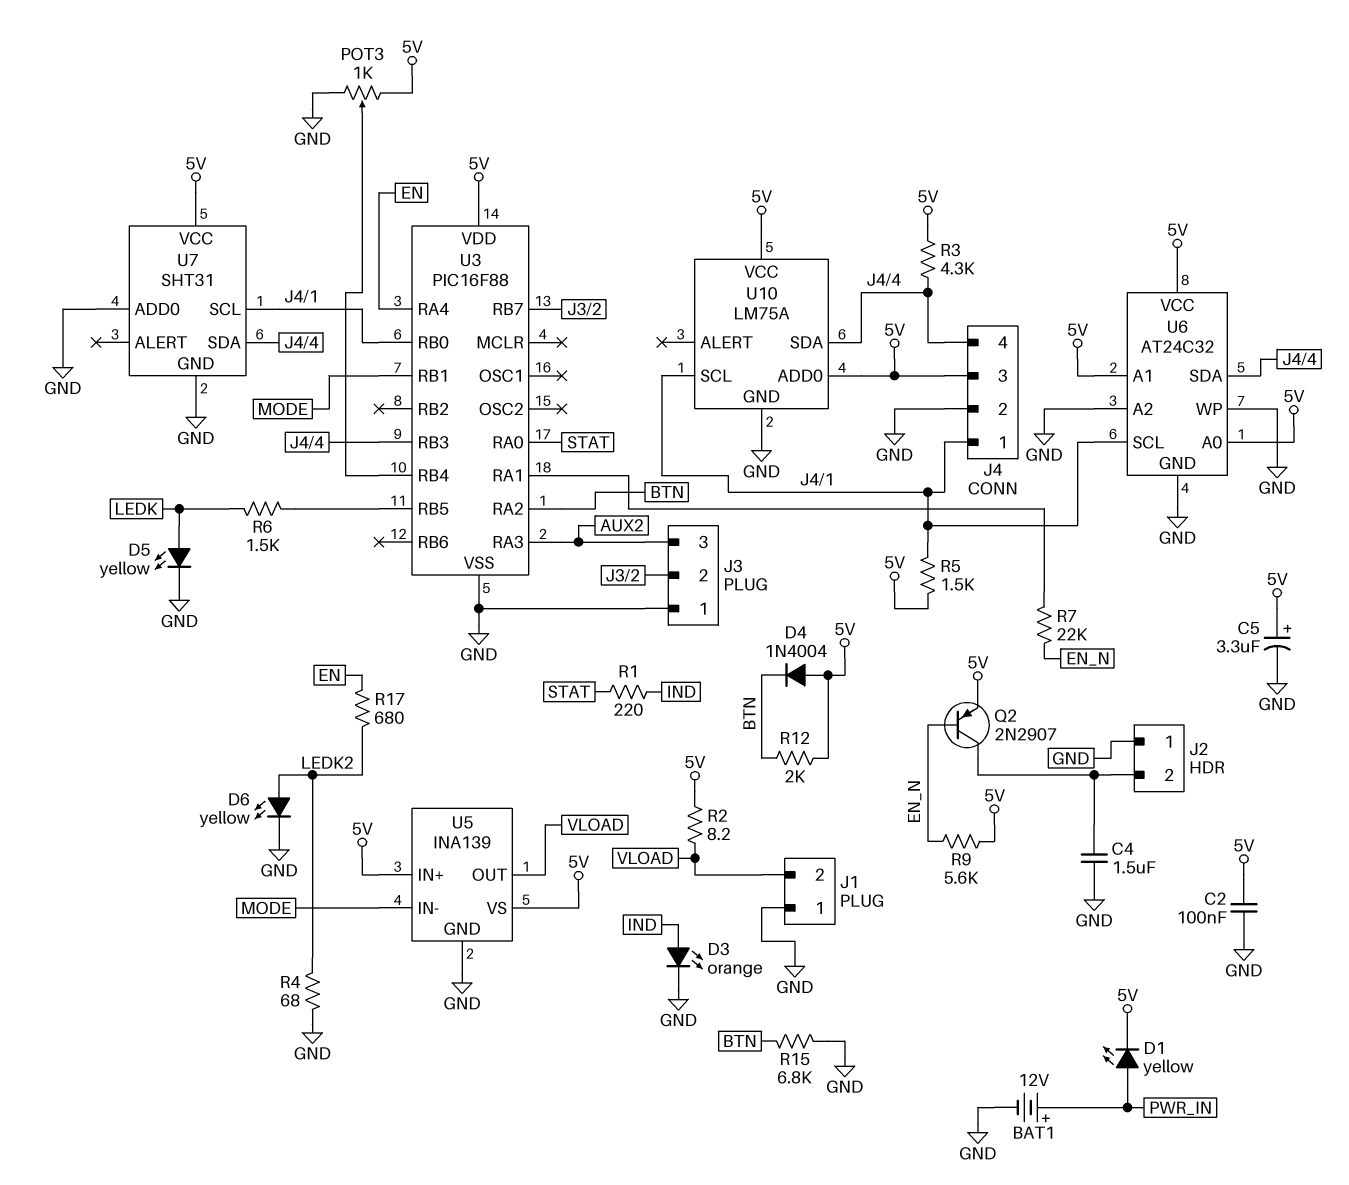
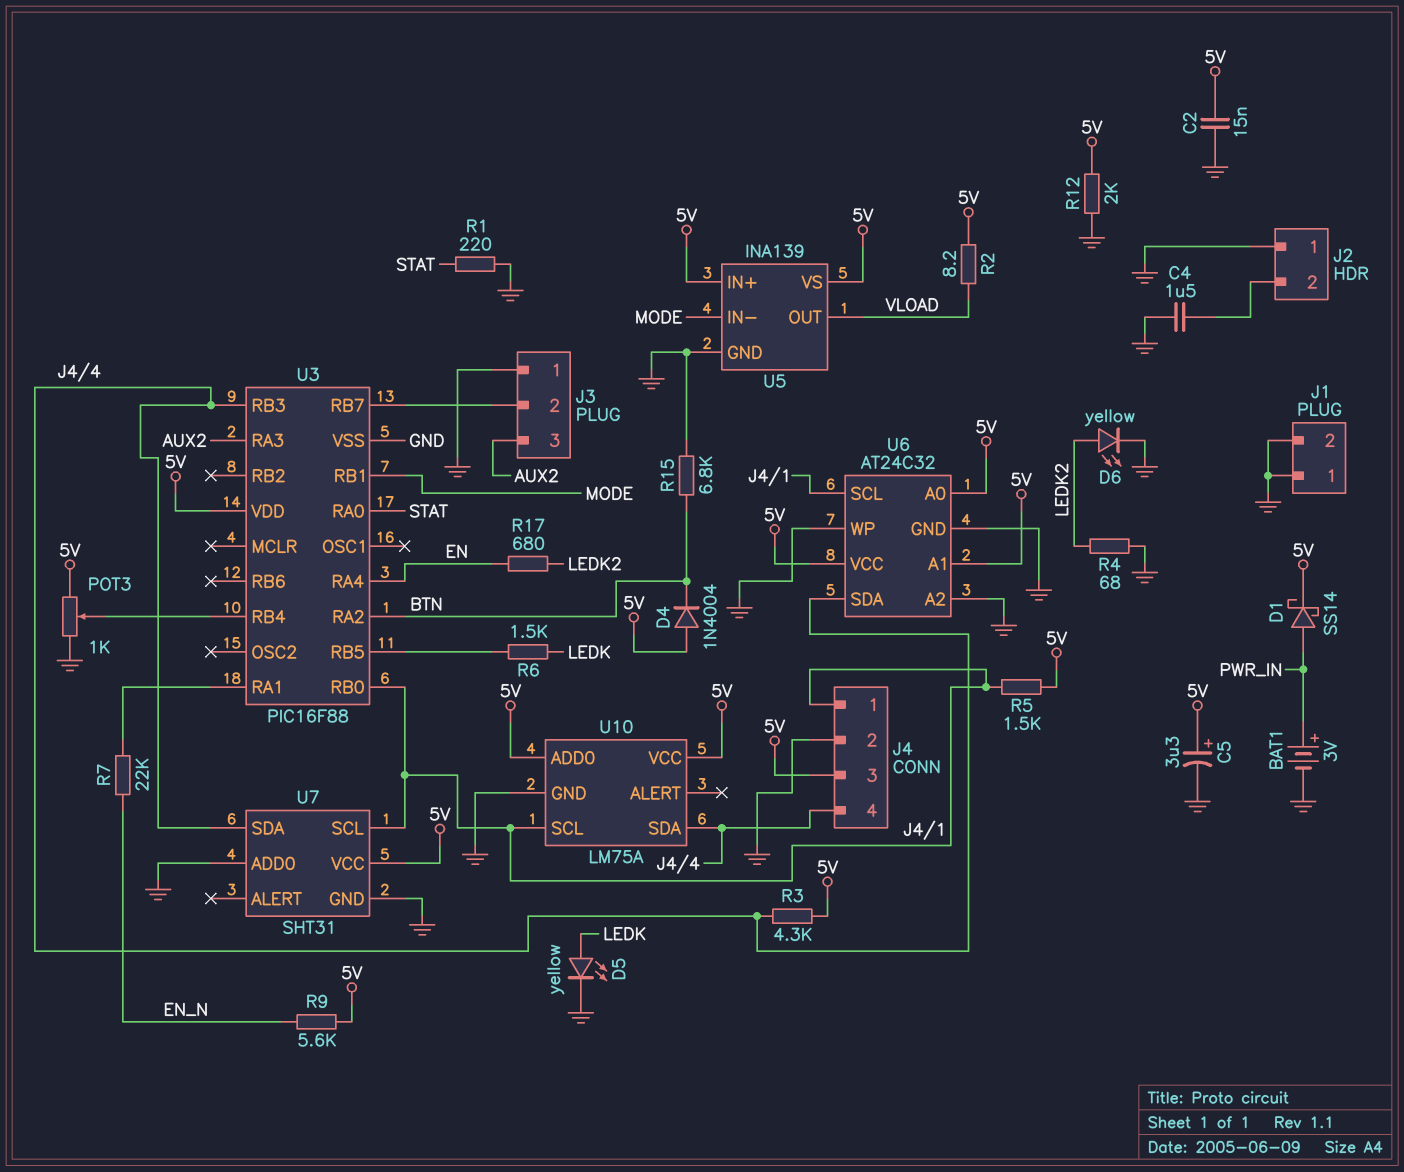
BAT1: 12V (plus PWR_IN, minus GND) -> 3V (plus PWR_IN, minus GND)
C2: 100nF (5V, GND) -> 15nF (5V, GND)
D1: LED yellow (A PWR_IN, K 5V) -> schottky SS14 (A PWR_IN, K 5V)
D3: LED orange (A IND, K GND) -> none
J1 pin 2: VLOAD -> GND
Q2: PNP 2N2907 (B EN_N, C J2/2, E 5V) -> none
R1: 220 (IND, STAT) -> 220 (GND, STAT)
R12: 2k (5V, BTN) -> 2k (5V, GND)

